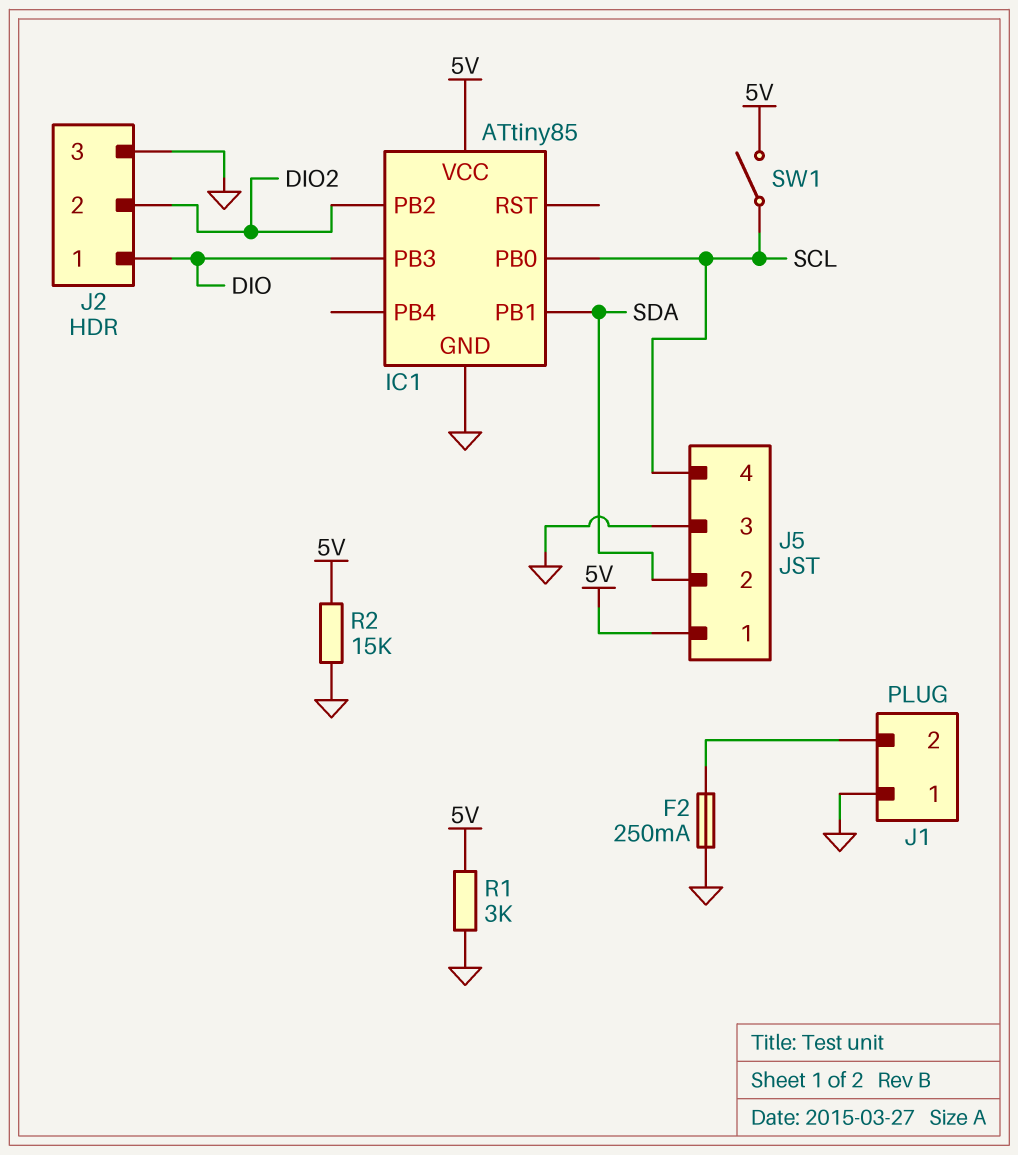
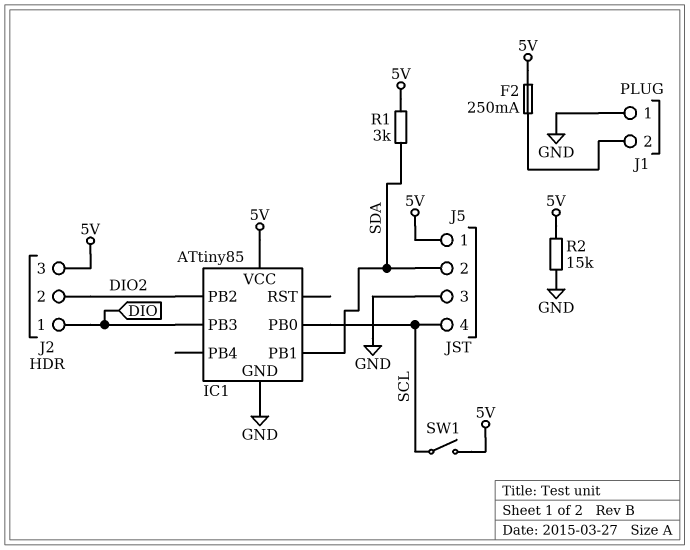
F2: 250mA (GND, J1/2) -> 250mA (5V, J1/2)
J2 pin 3: GND -> 5V
R1: 3k (5V, GND) -> 3k (5V, SDA)

